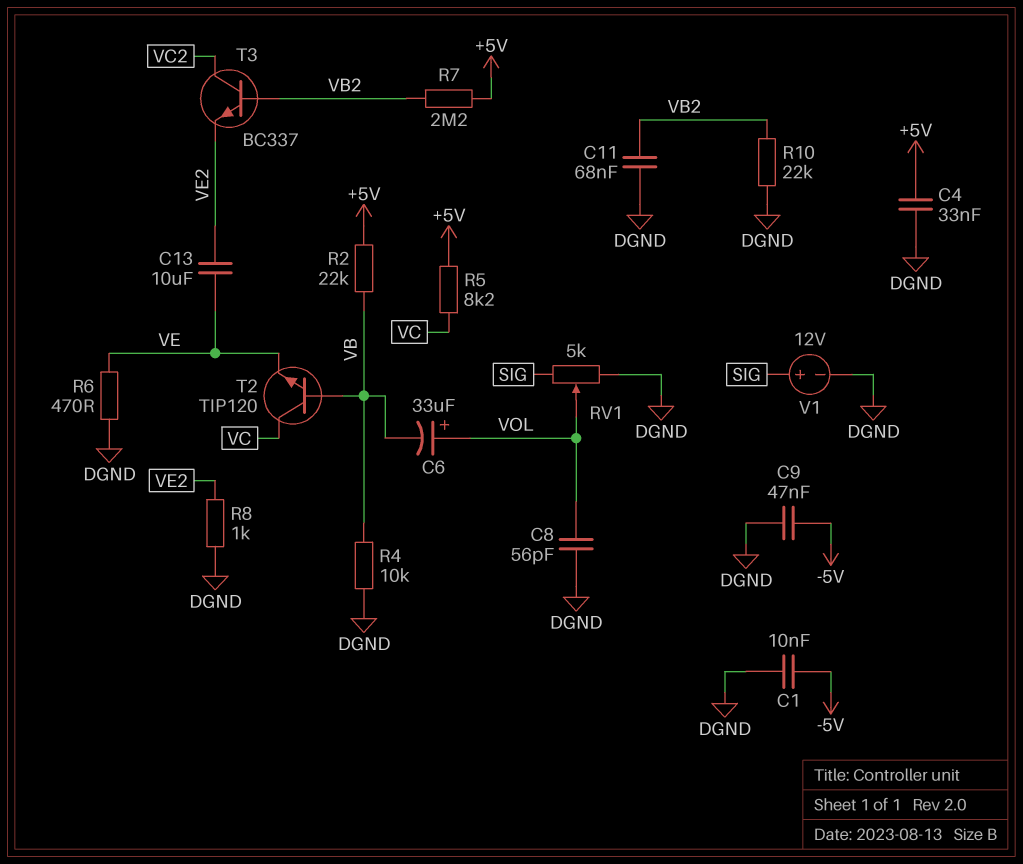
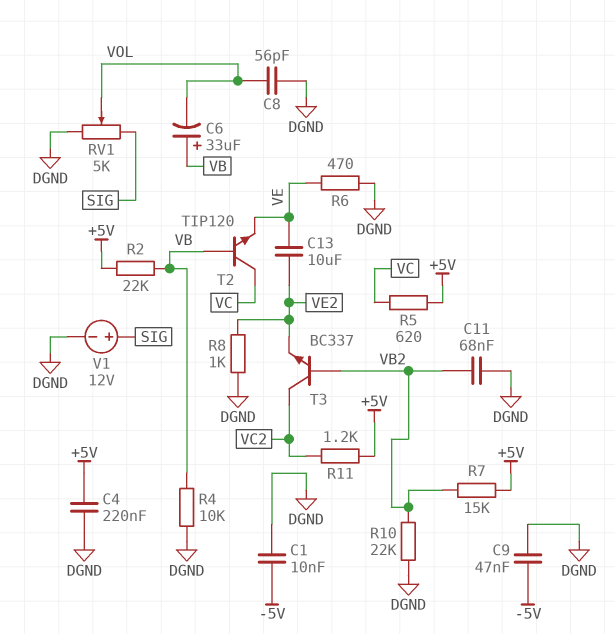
C4: 33nF (+5V, DGND) -> 220nF (+5V, DGND)
C6: 33uF (plus VOL, minus VB) -> 33uF (plus VB, minus VOL)
R5: 8.2k (+5V, VC) -> 620 (+5V, VC)
R7: 2.2M (+5V, VB2) -> 15k (+5V, VB2)
R11: none -> 1.2k (+5V, VC2)

